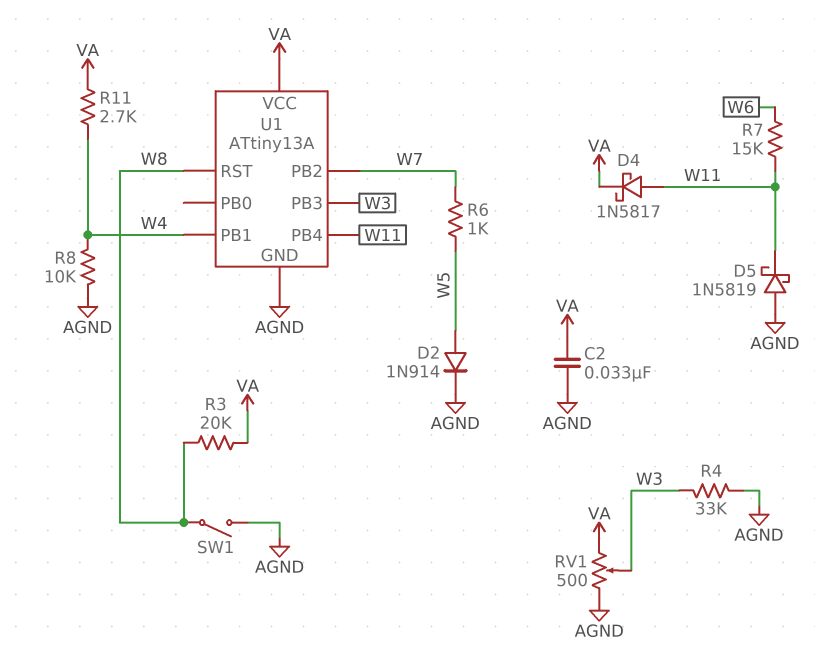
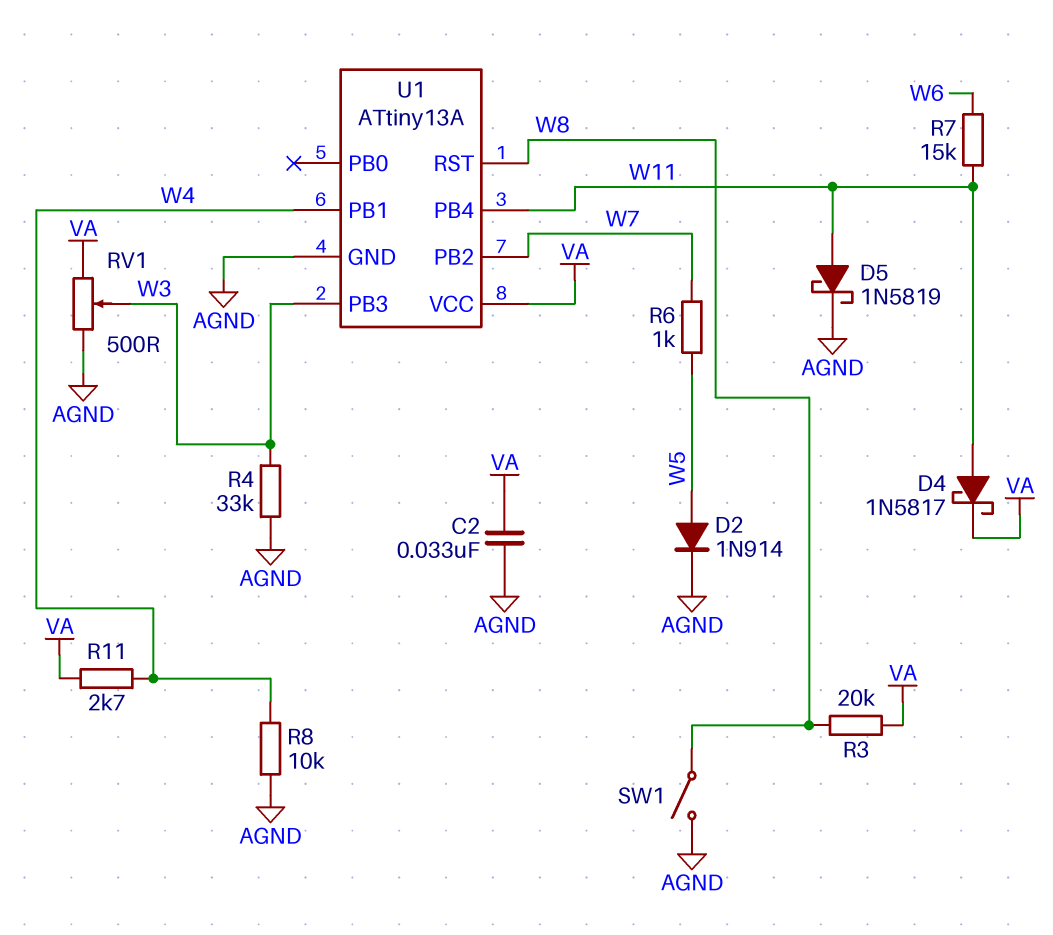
D5: schottky 1N5819 (A AGND, K W11) -> schottky 1N5819 (A W11, K AGND)

